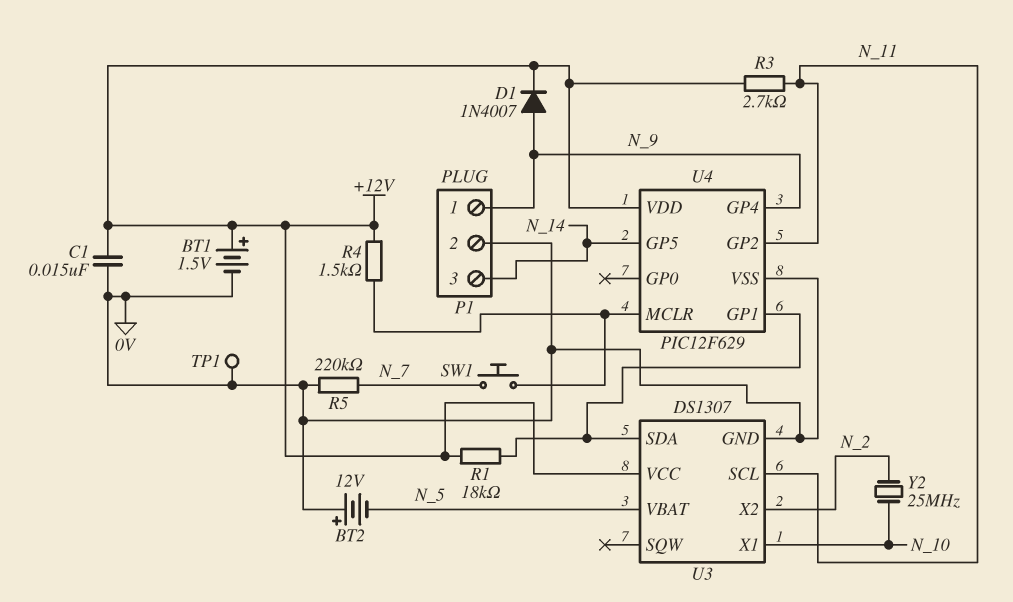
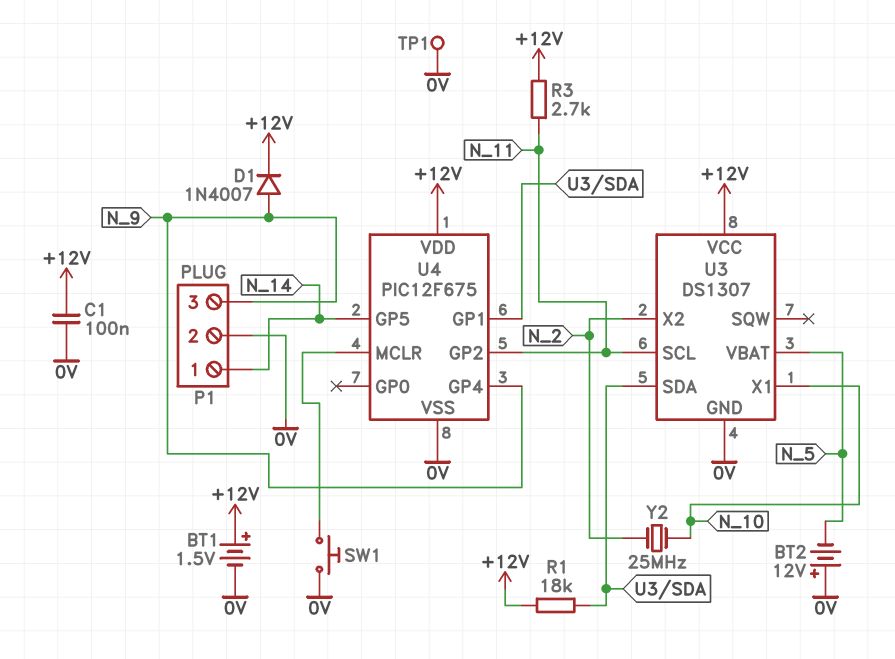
C1: 15nF (+12V, 0V) -> 100nF (+12V, 0V)
P1 pin 1: N_9 -> N_14
P1 pin 3: N_14 -> N_9
R4: 1.5k (+12V, U4/MCLR) -> none
R5: 220k (0V, N_7) -> none
SW1: button (N_7, U4/MCLR) -> button (0V, U4/MCLR)
U4: PIC12F629 -> PIC12F675

